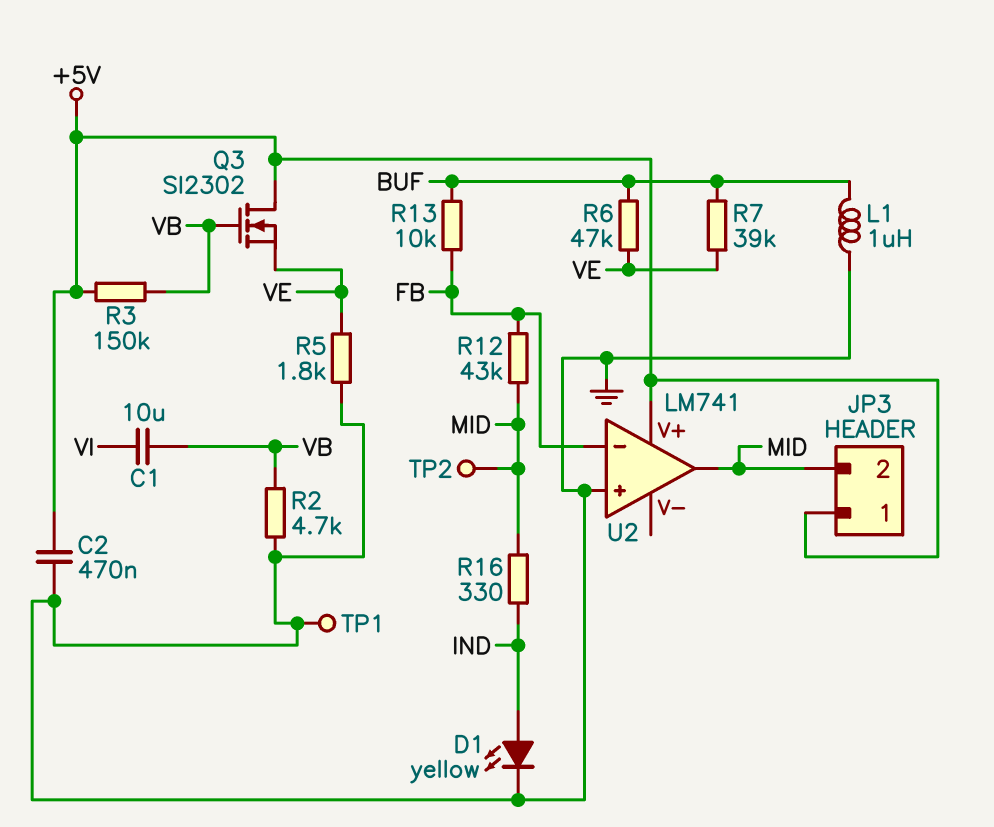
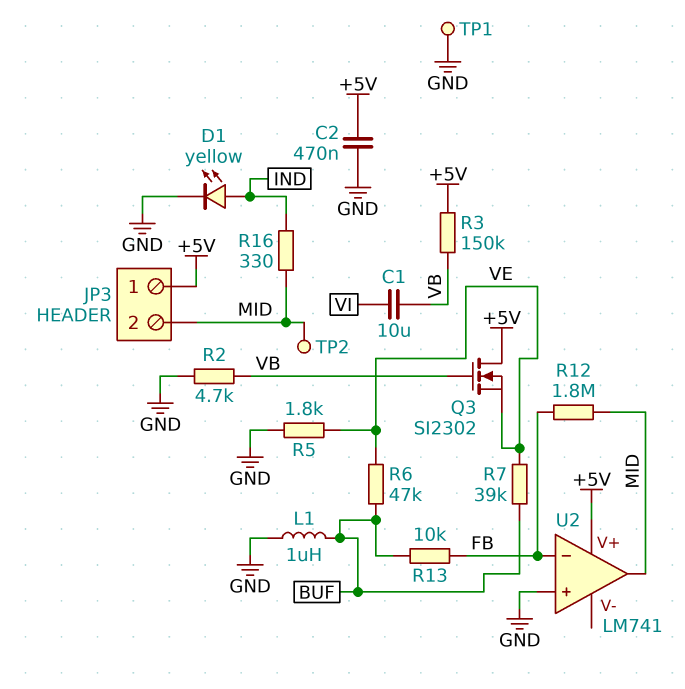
R12: 43k (FB, MID) -> 1.8M (FB, MID)

